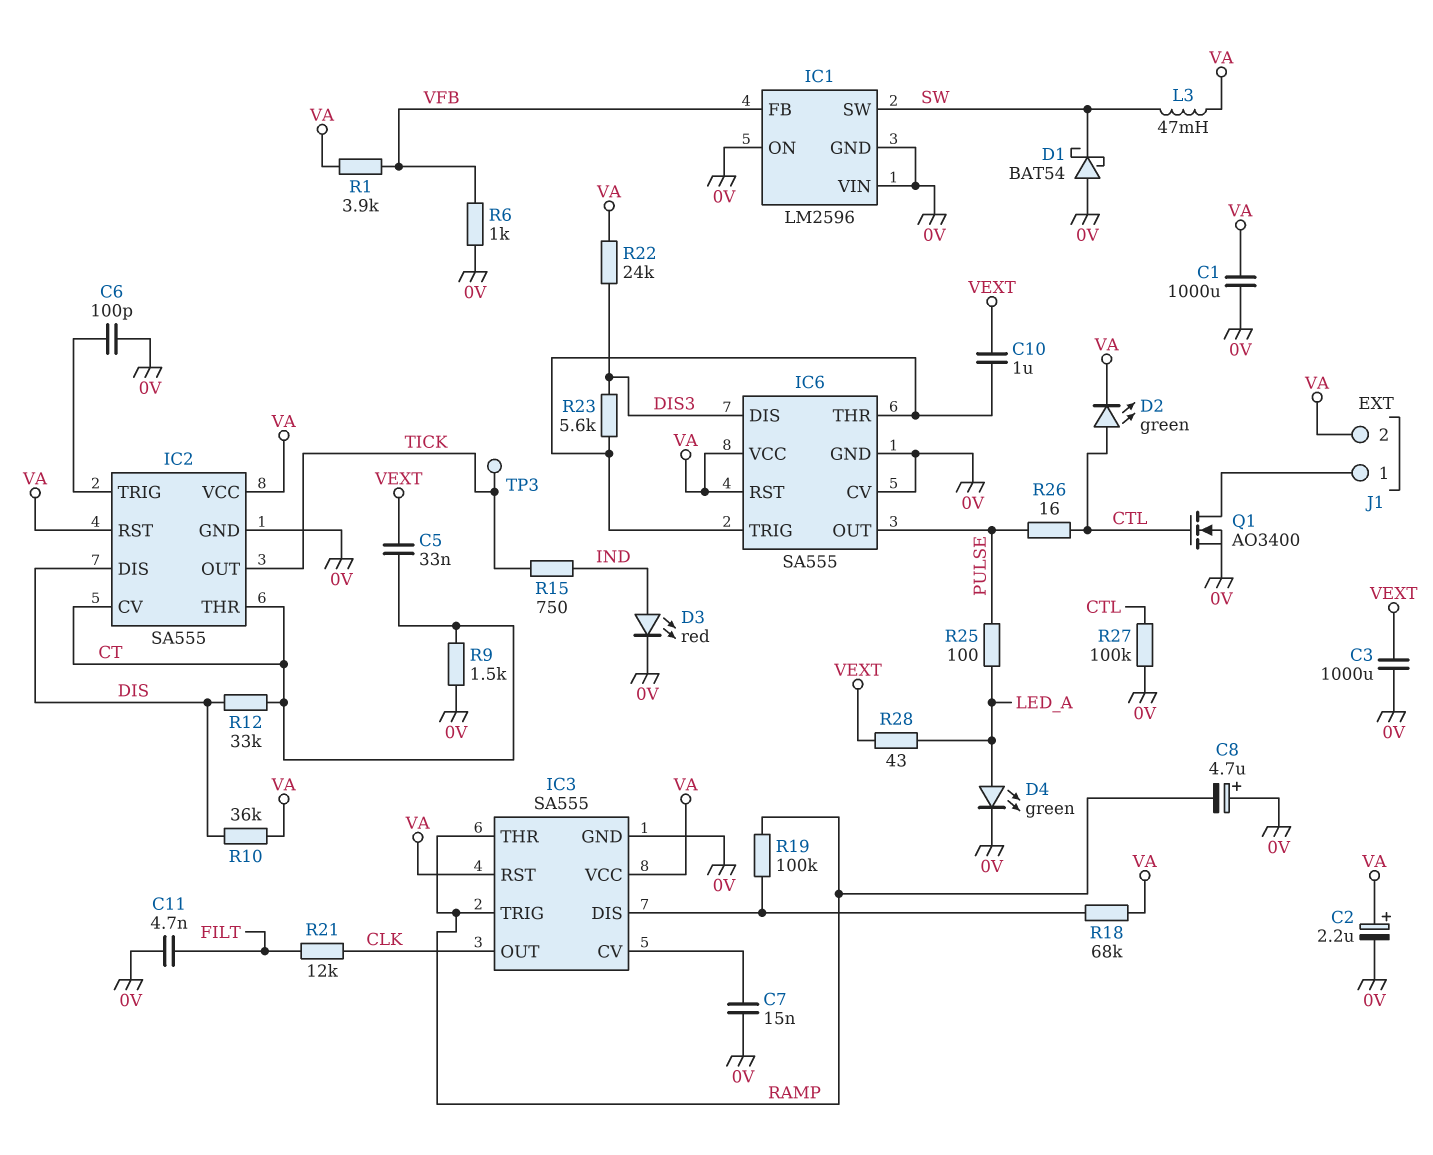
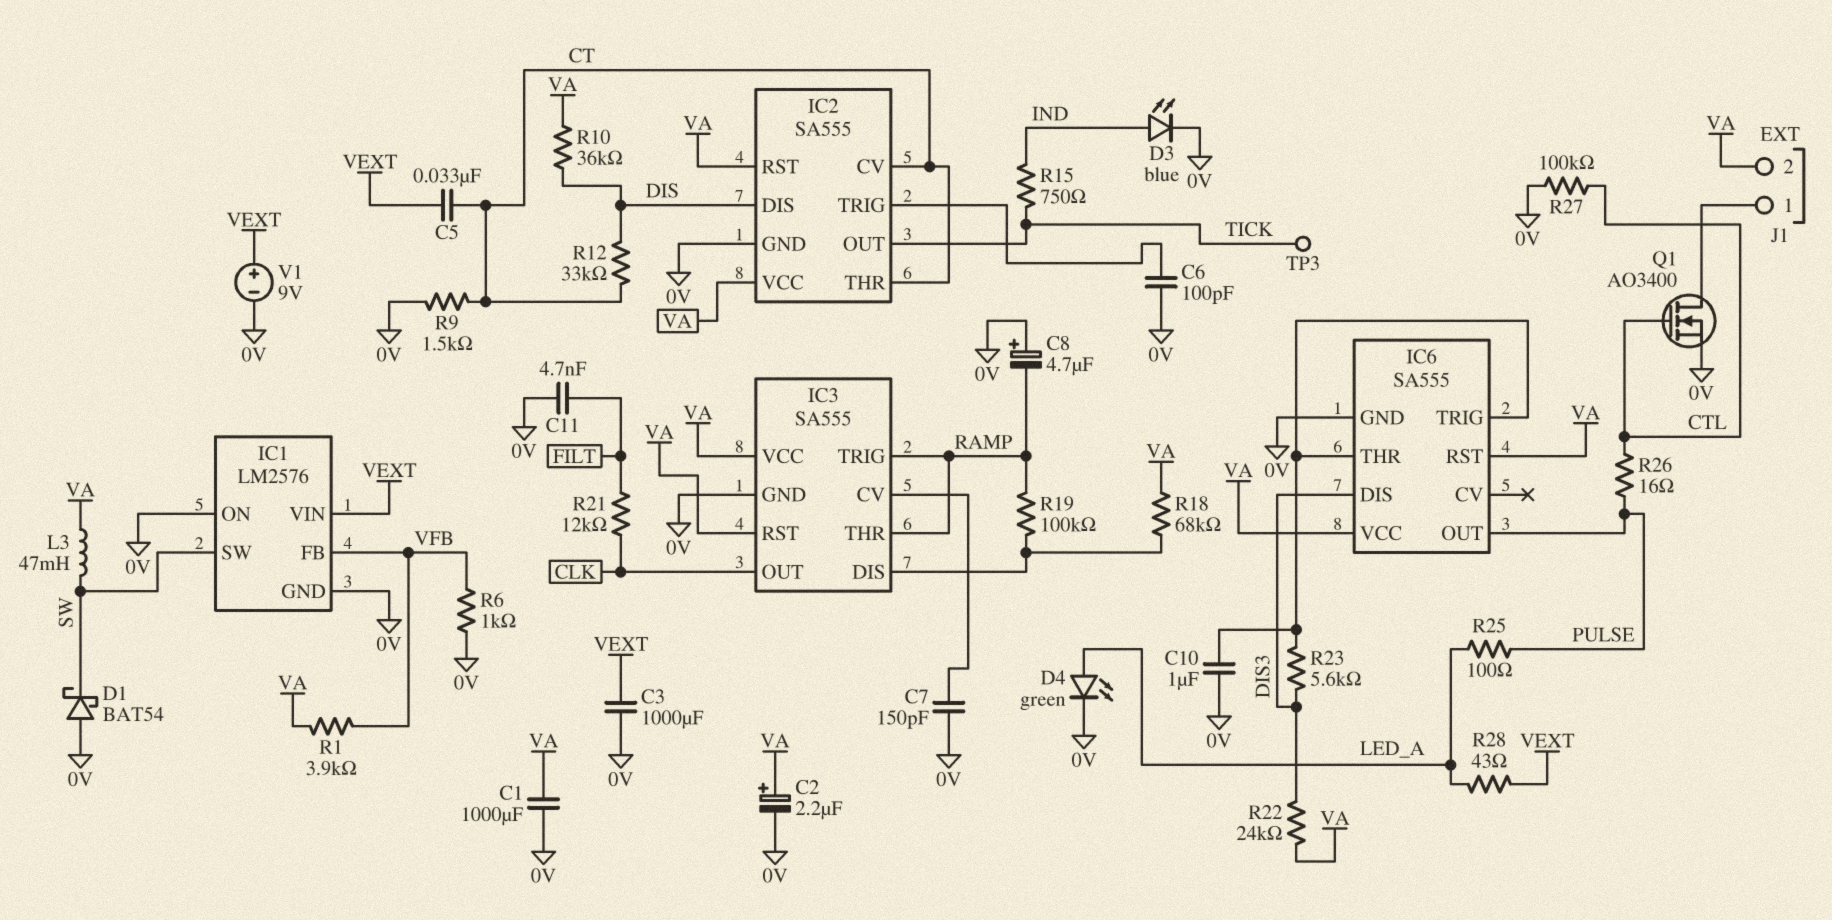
C7: 15nF (0V, IC3/CV) -> 150pF (0V, IC3/CV)
C10: 1uF (IC6/THR, VEXT) -> 1uF (0V, IC6/THR)
D2: LED green (A CTL, K VA) -> none
D3: LED red (A IND, K 0V) -> LED blue (A IND, K 0V)
IC1: LM2596 -> LM2576
IC1 pin VIN: 0V -> VEXT
IC6 pin CV: 0V -> none
V1: none -> 9V (plus VEXT, minus 0V)

